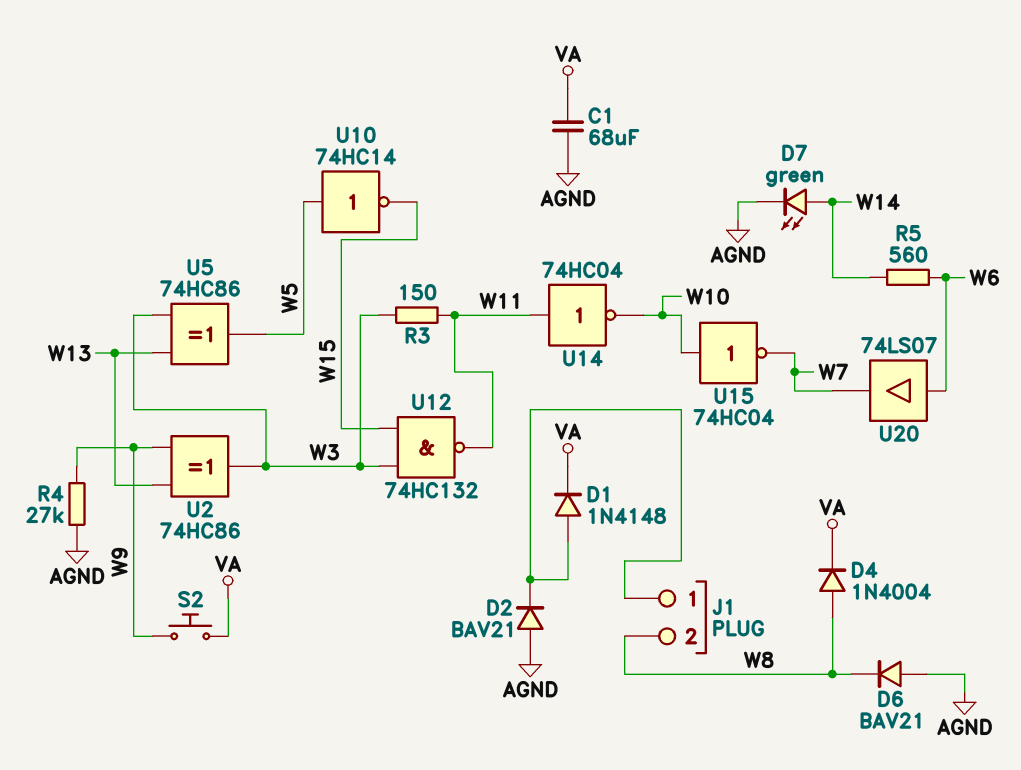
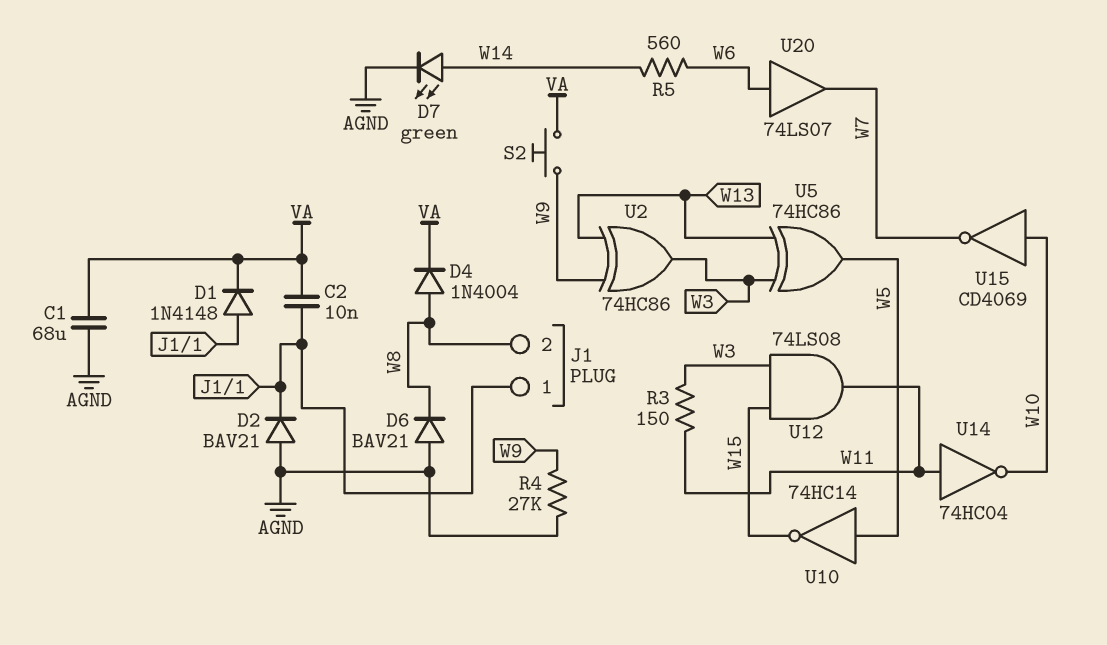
C2: none -> 10nF (J1/1, VA)
U12: NAND 74HC132 (in W3, in W15, out W11) -> AND 74LS08 (in W3, in W15, out W11)
U15: NOT 74HC04 (in W10, out W7) -> NOT CD4069 (in W10, out W7)

